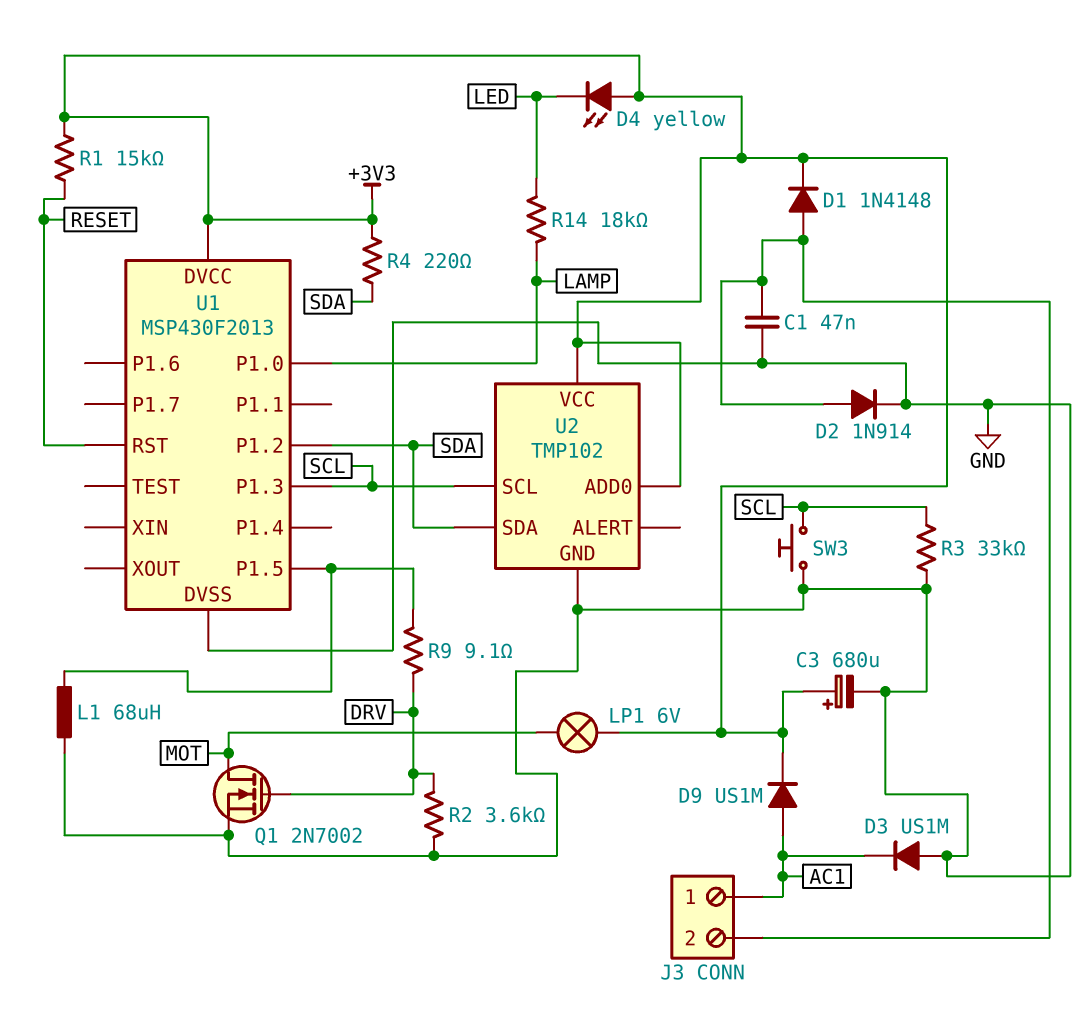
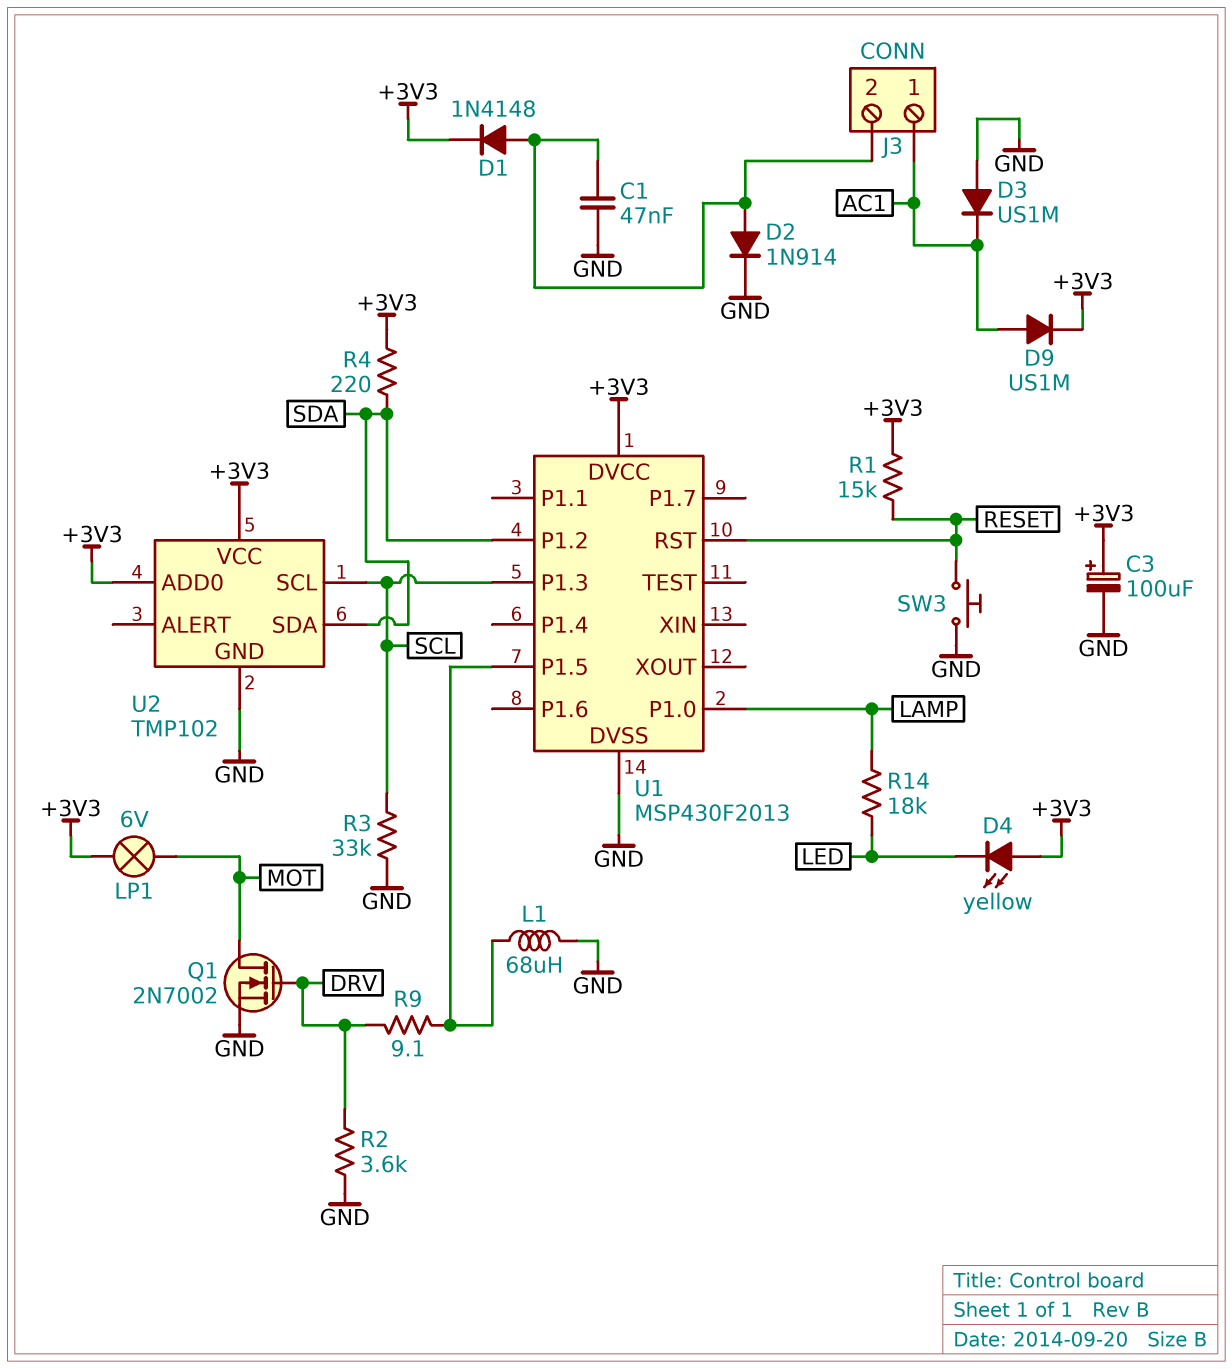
C3: 680uF (plus +3V3, minus GND) -> 100uF (plus +3V3, minus GND)
SW3: button (GND, SCL) -> button (GND, RESET)

